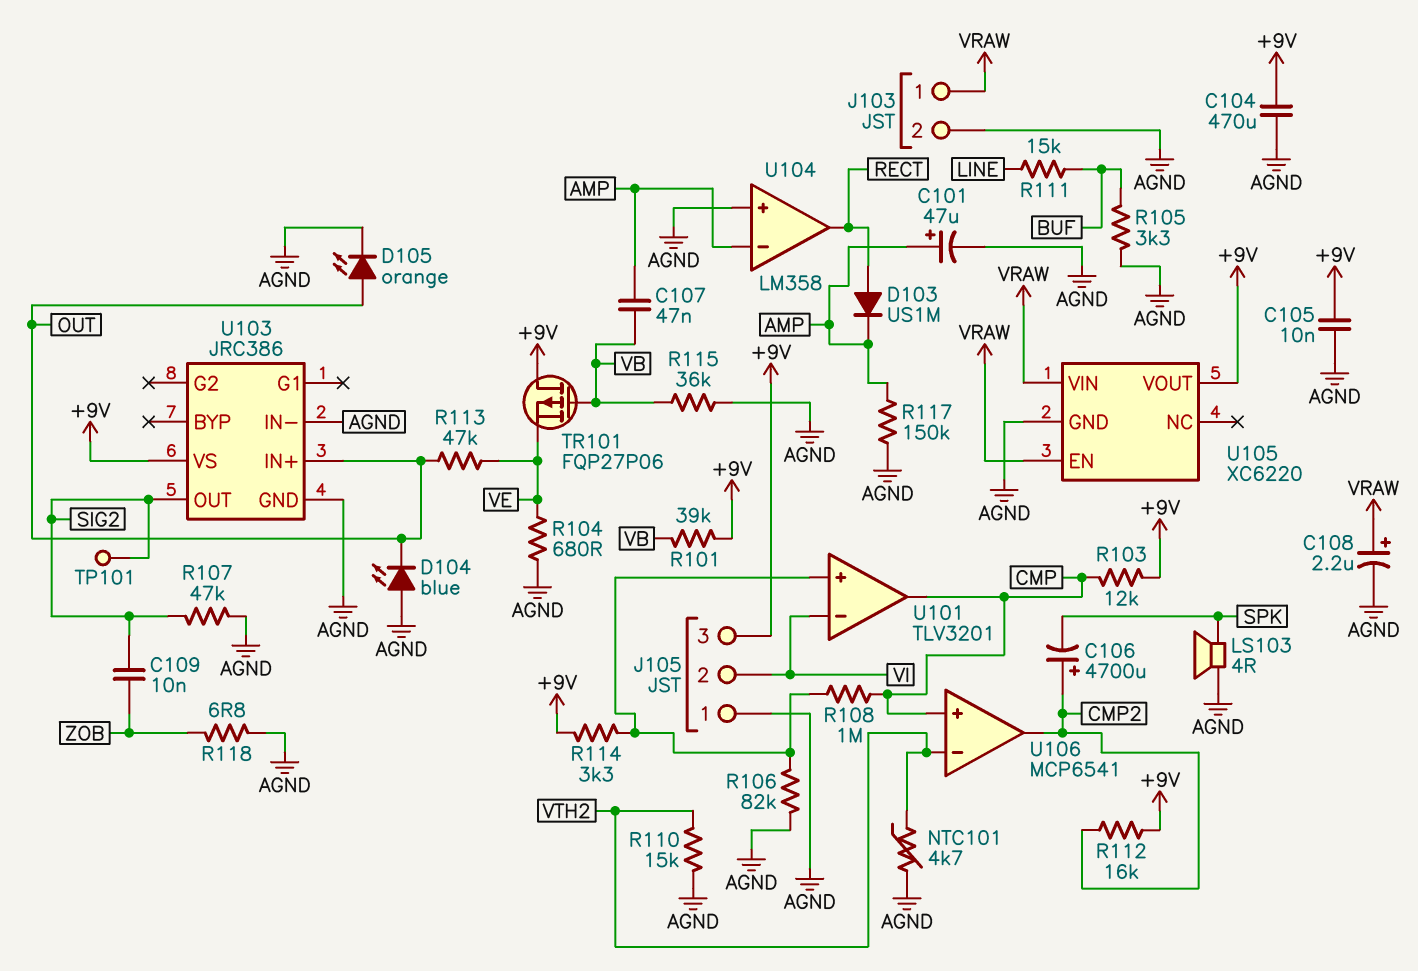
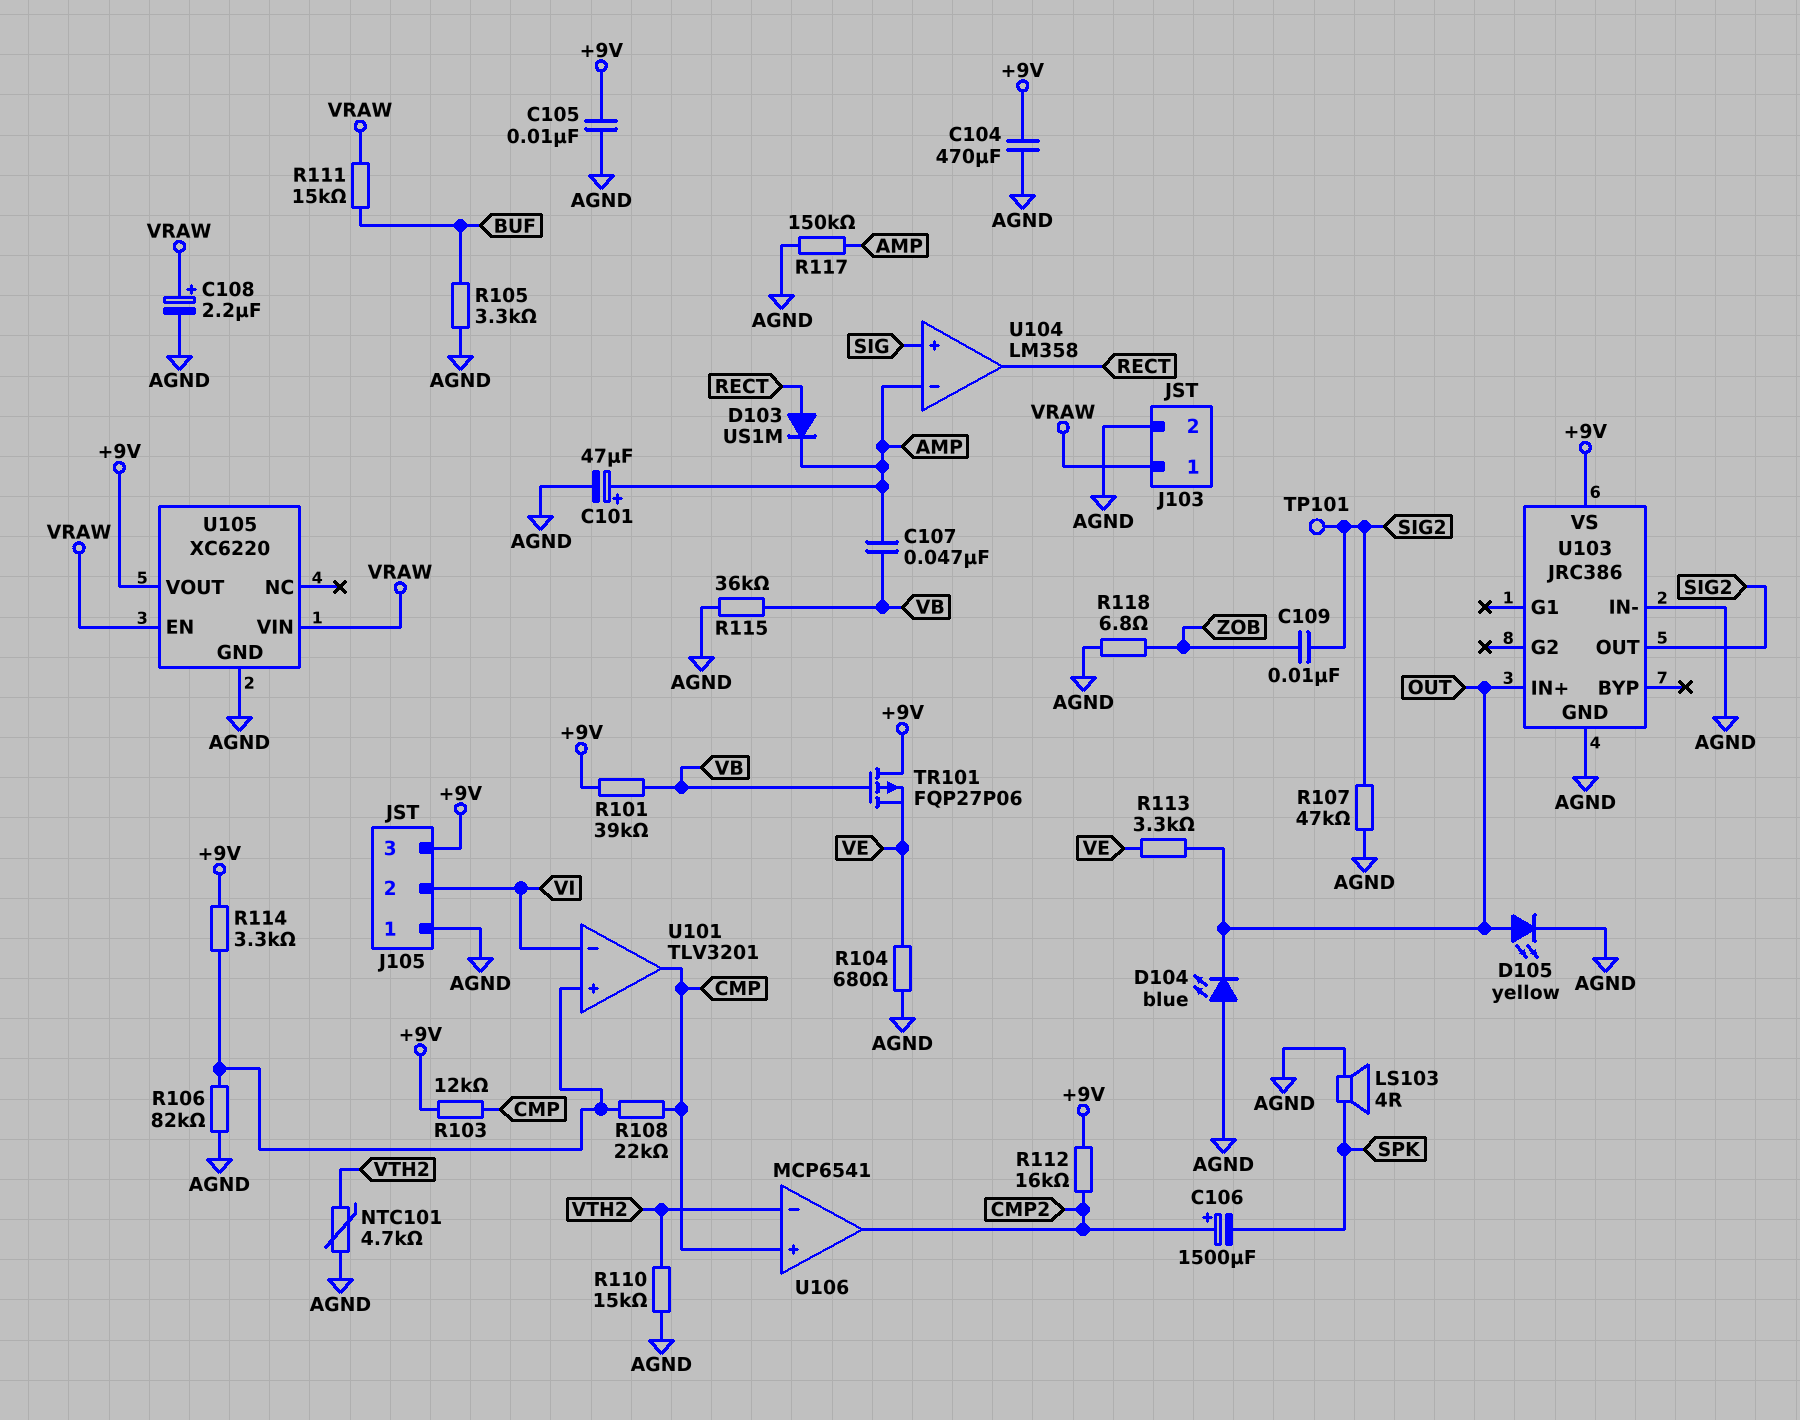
C106: 4700uF (plus CMP2, minus SPK) -> 1500uF (plus CMP2, minus SPK)
D105: LED orange (A OUT, K AGND) -> LED yellow (A OUT, K AGND)
R108: 1M (CMP, U101/in+) -> 22k (CMP, U101/in+)
R111: 15k (BUF, LINE) -> 15k (BUF, VRAW)
R113: 47k (OUT, VE) -> 3.3k (OUT, VE)
U104 pin in+: AGND -> SIG

